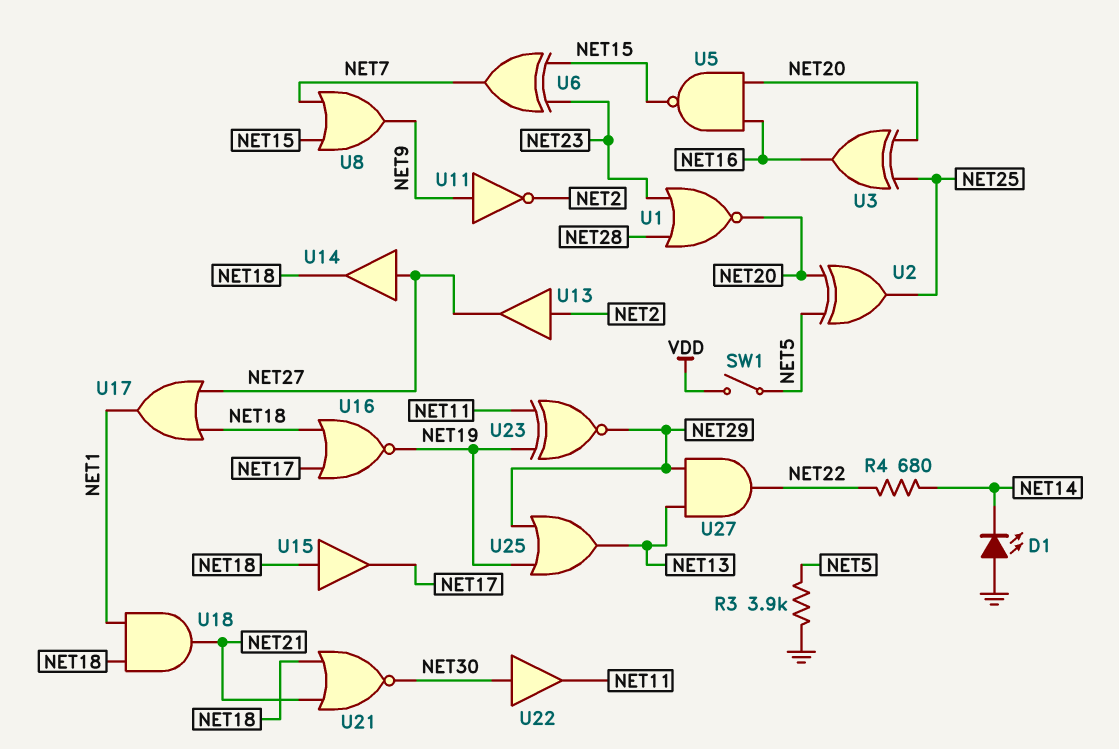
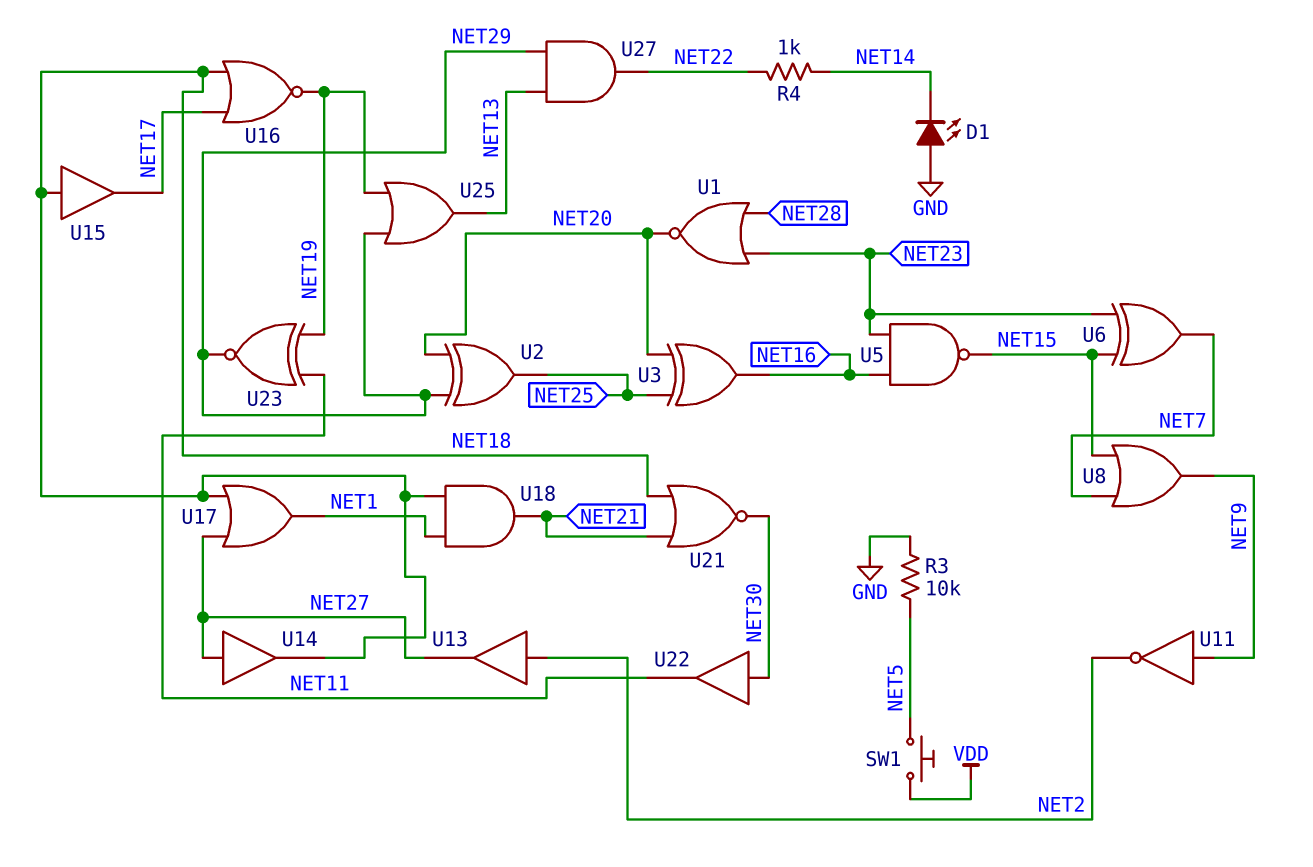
R3: 3.9k (GND, NET5) -> 10k (GND, NET5)
R4: 680 (NET14, NET22) -> 1k (NET14, NET22)
SW1: switch (NET5, VDD) -> button (NET5, VDD)
U2: XOR (in NET5, in NET20, out NET25) -> XOR (in NET20, in NET29, out NET25)
U5: NAND (in NET16, in NET20, out NET15) -> NAND (in NET16, in NET23, out NET15)

